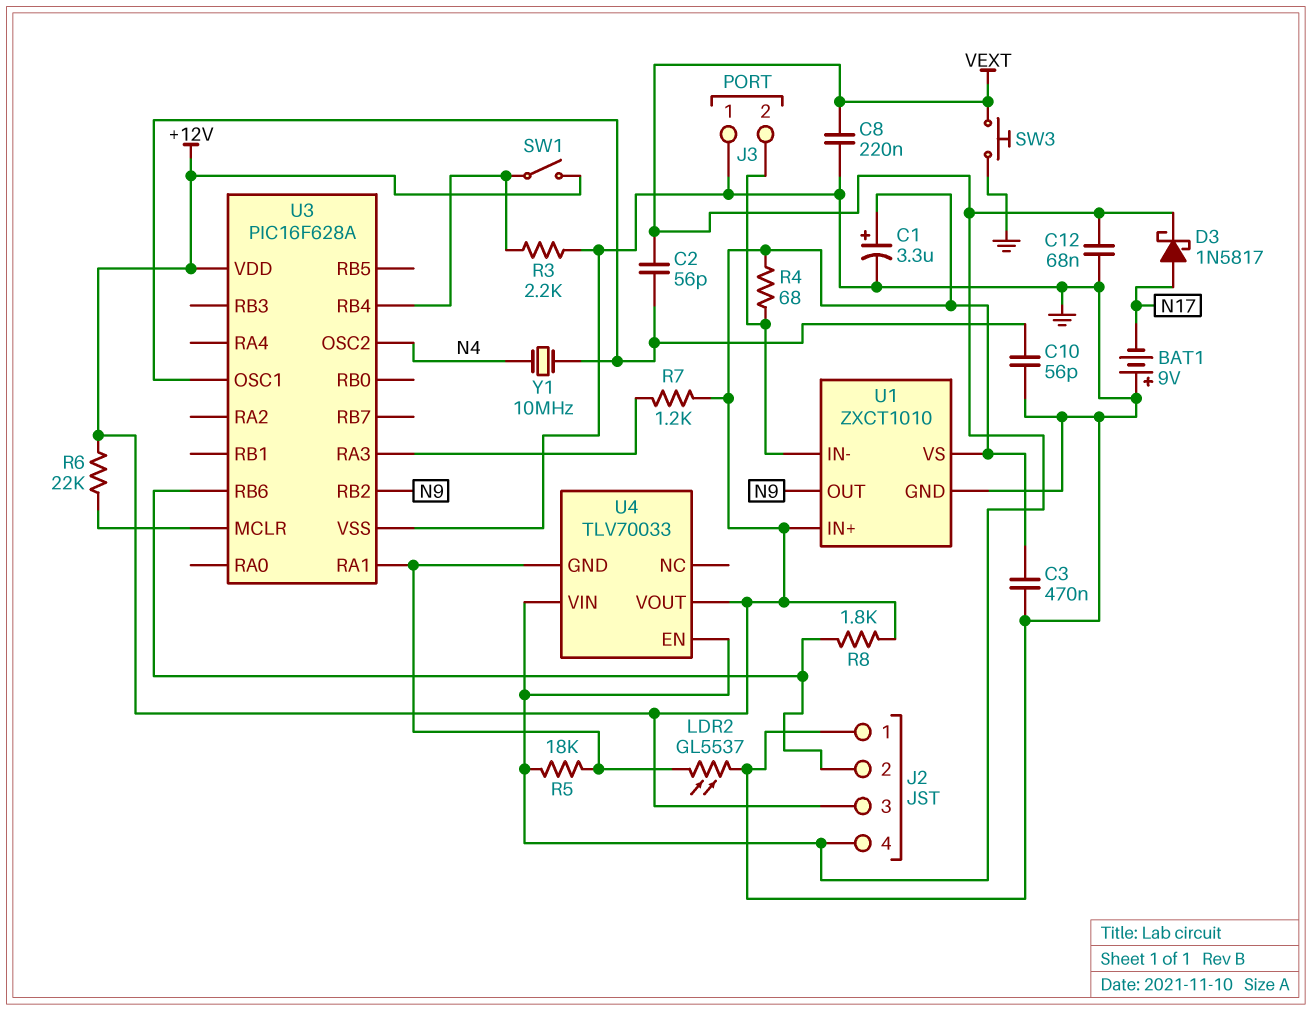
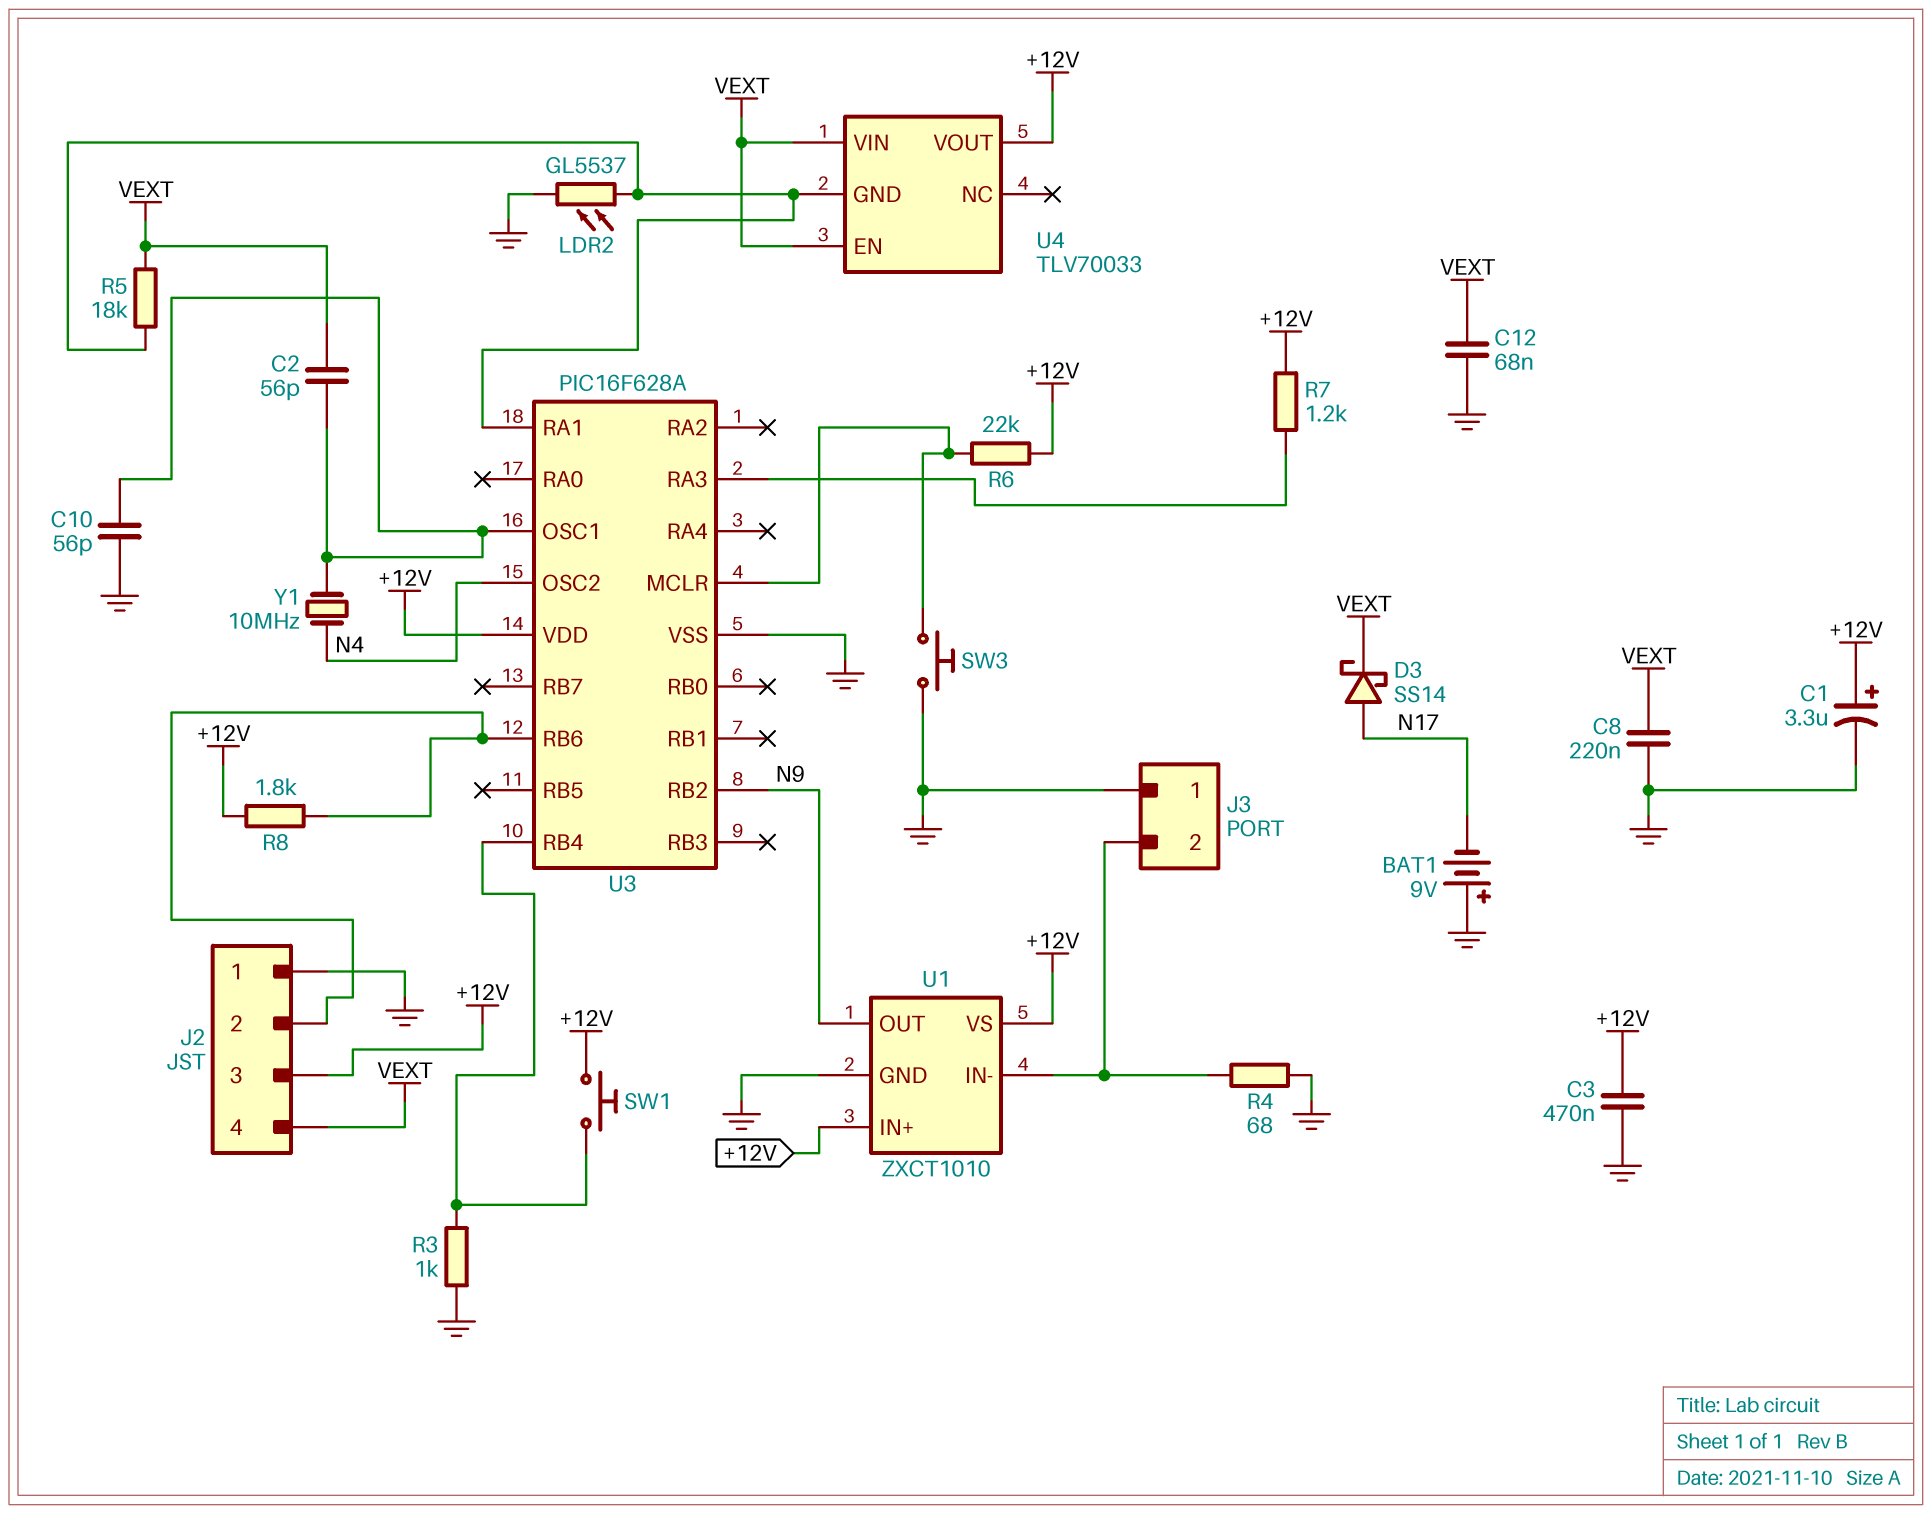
D3: schottky 1N5817 (A N17, K VEXT) -> schottky SS14 (A N17, K VEXT)
R3: 2.2k (GND, U3/RB4) -> 1k (GND, U3/RB4)
R4: 68 (+12V, J3/2) -> 68 (GND, J3/2)
SW1: switch (+12V, U3/RB4) -> button (+12V, U3/RB4)
SW3: button (GND, VEXT) -> button (GND, U3/MCLR)

